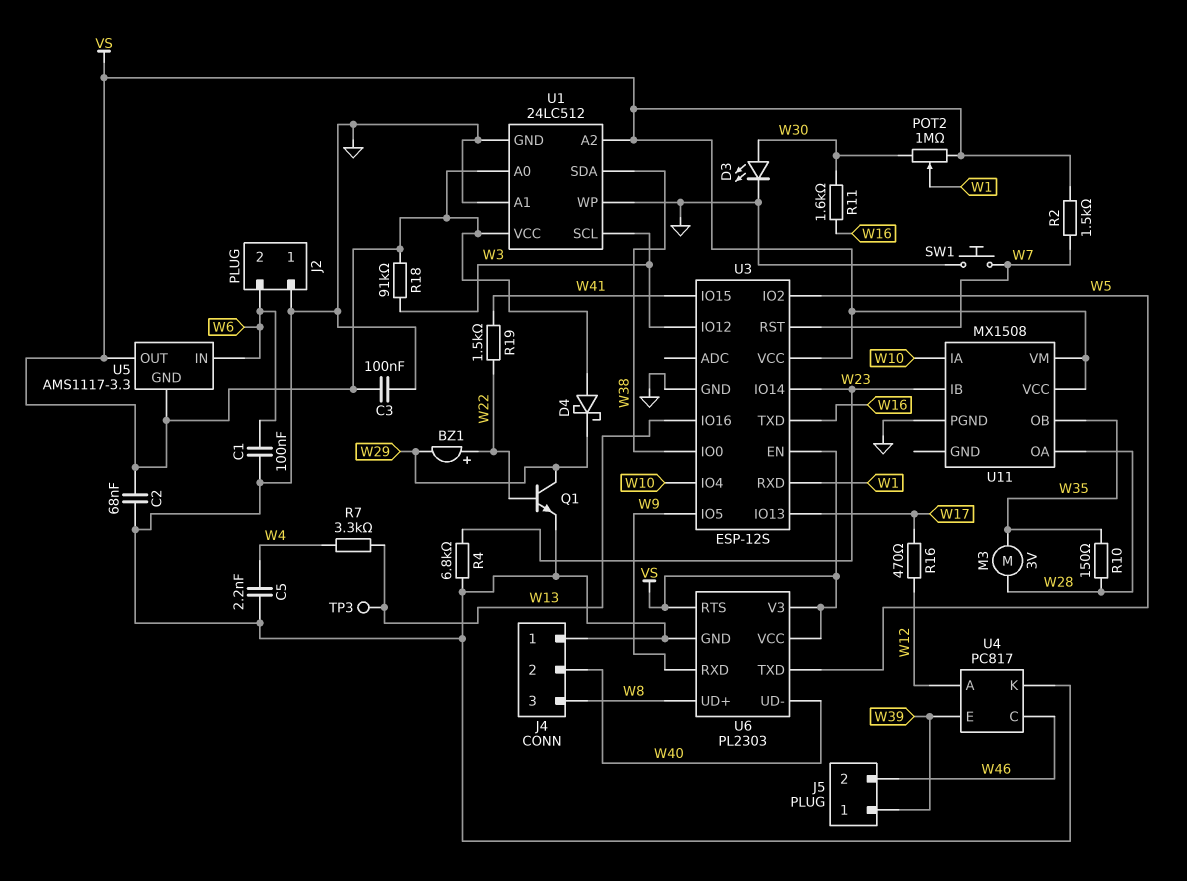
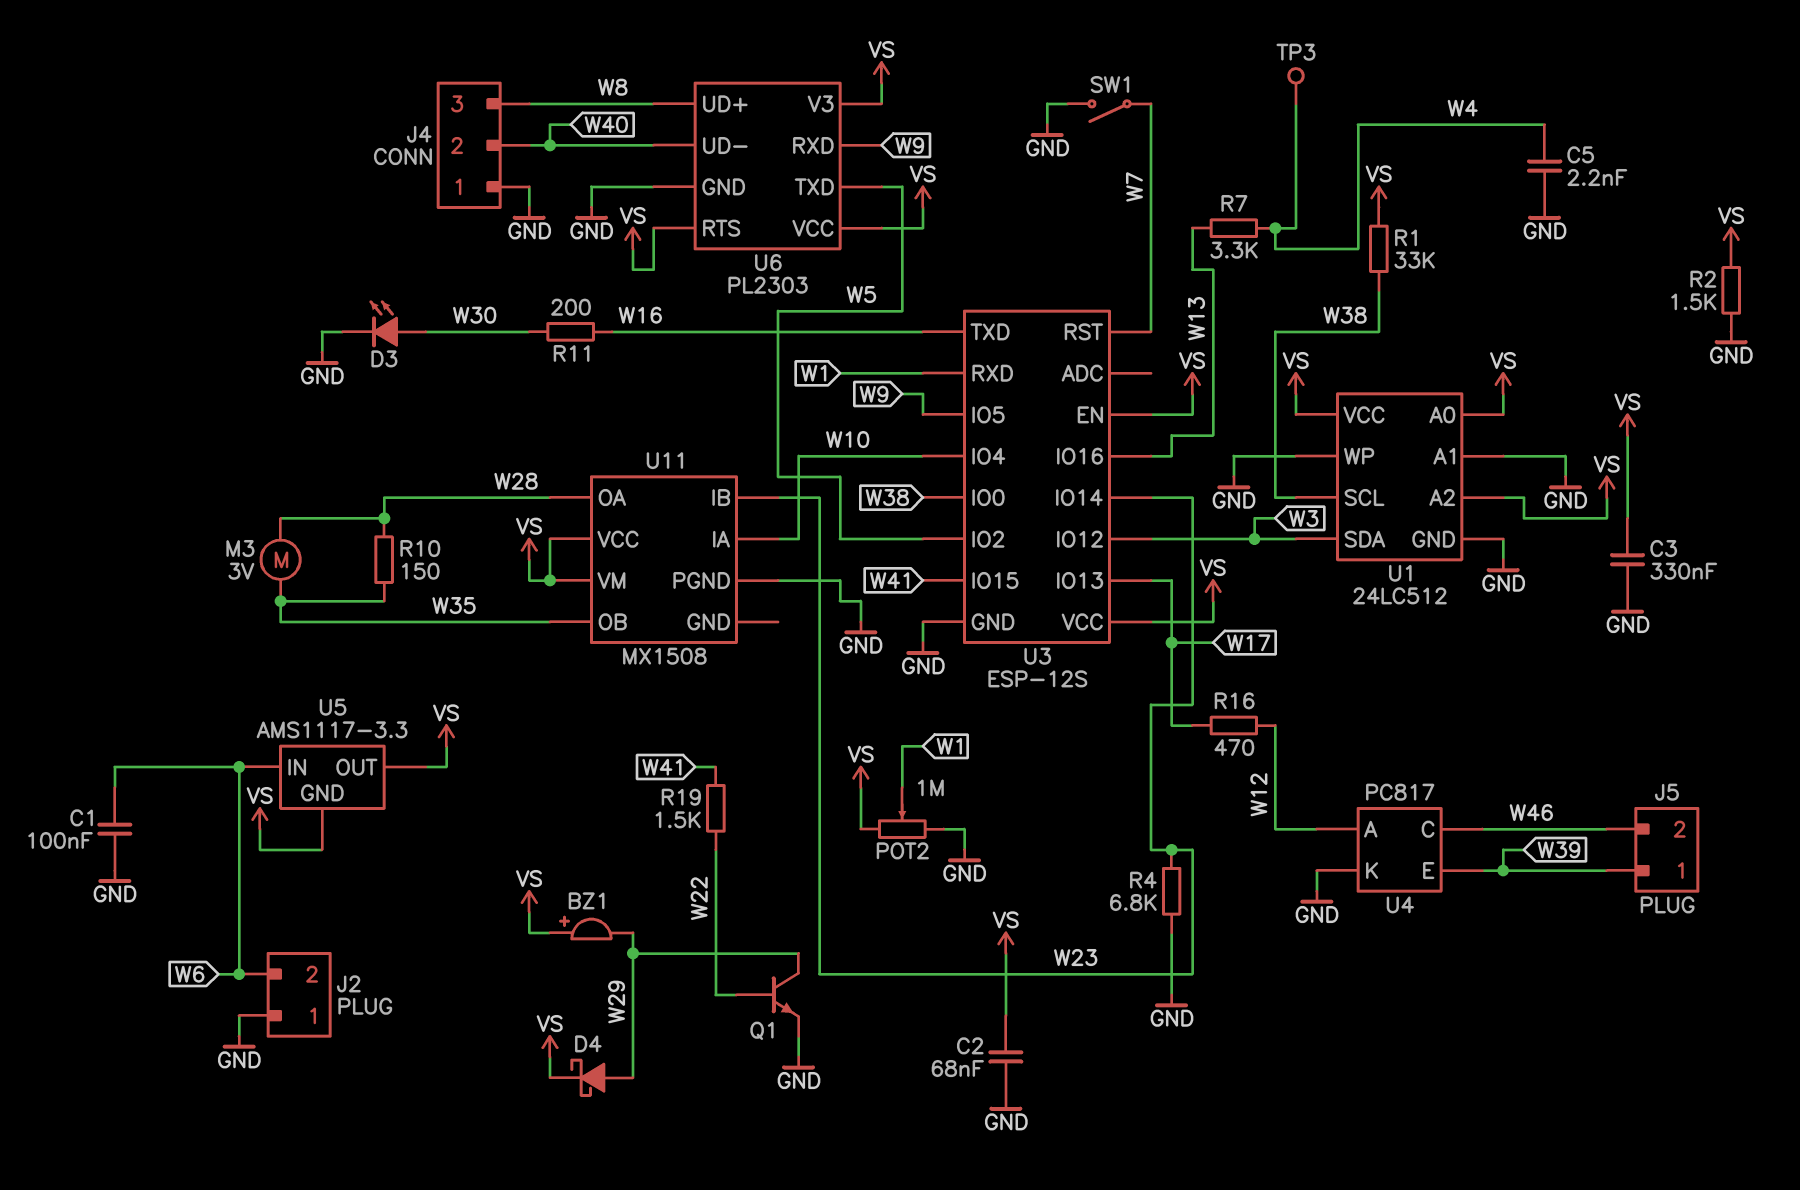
BZ1: buzzer (plus W22, minus W29) -> buzzer (plus VS, minus W29)
C3: 100nF (GND, VS) -> 330nF (GND, VS)
D4: schottky (A VS, K W29) -> schottky (A W29, K VS)
POT2: 1M (VS, W30, wiper W1) -> 1M (GND, VS, wiper W1)
R1: none -> 33k (VS, W38)
R2: 1.5k (VS, W7) -> 1.5k (GND, VS)
R11: 1.6k (W16, W30) -> 200 (W16, W30)
R18: 91k (VS, W3) -> none
SW1: button (GND, W7) -> switch (GND, W7)
TP3: test point (W13) -> test point (W4)
U1 pin SCL: W3 -> W38
U1 pin SDA: W38 -> W3

